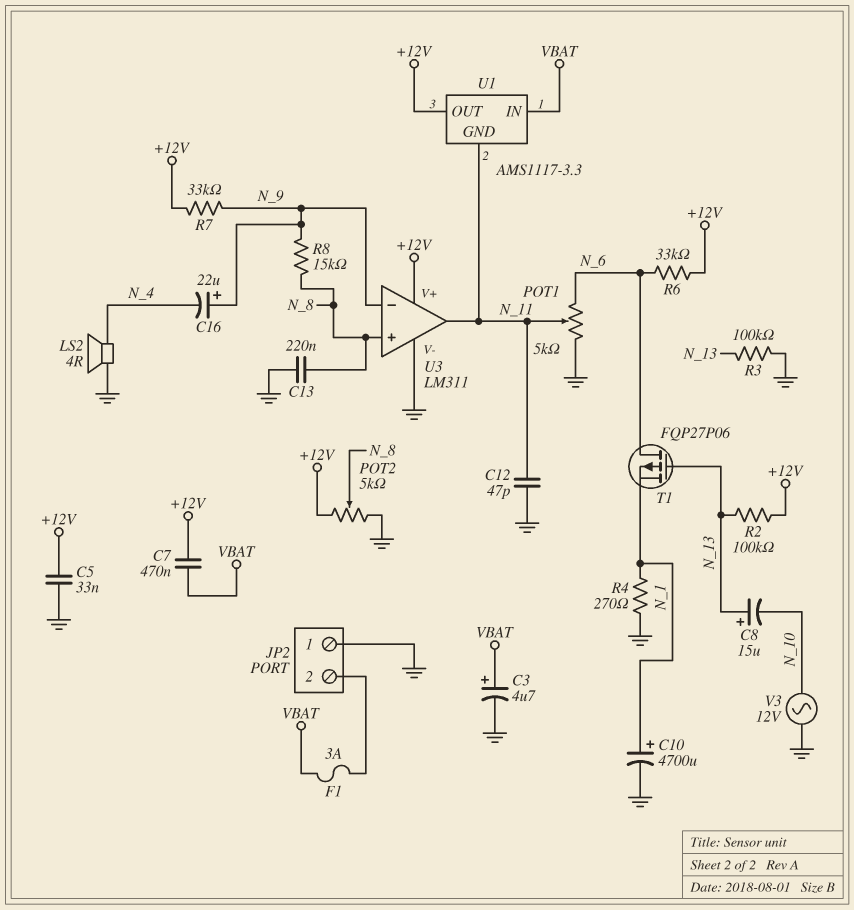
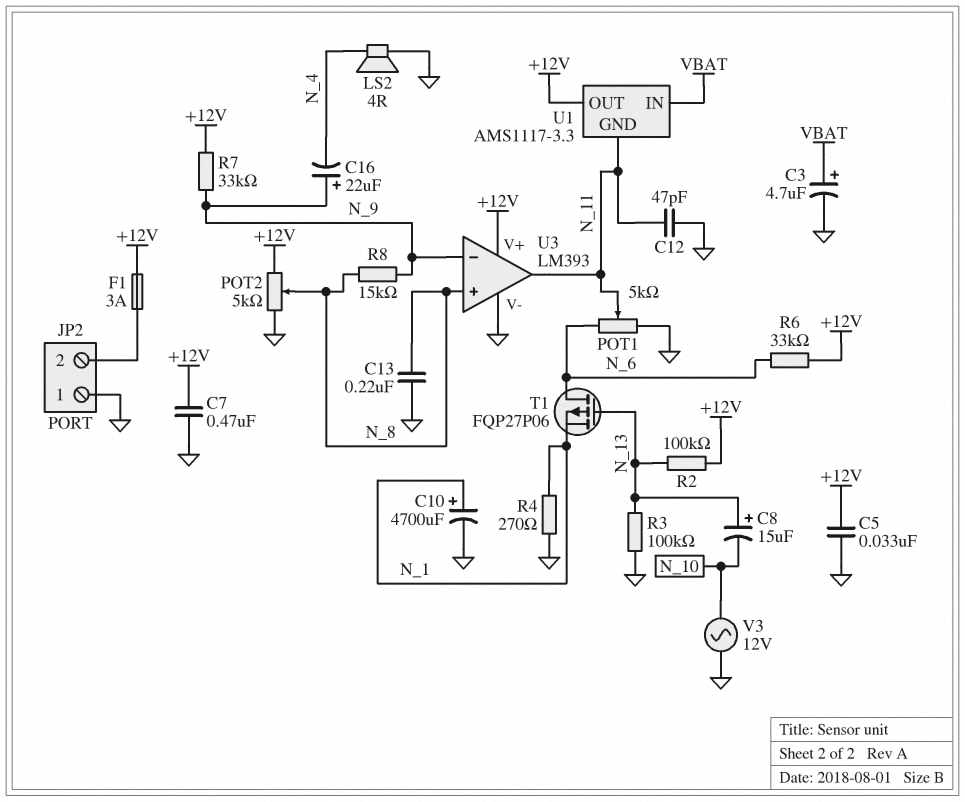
C7: 470nF (+12V, VBAT) -> 470nF (+12V, GND)
F1: 3A (JP2/2, VBAT) -> 3A (+12V, JP2/2)
U3: LM311 -> LM393

